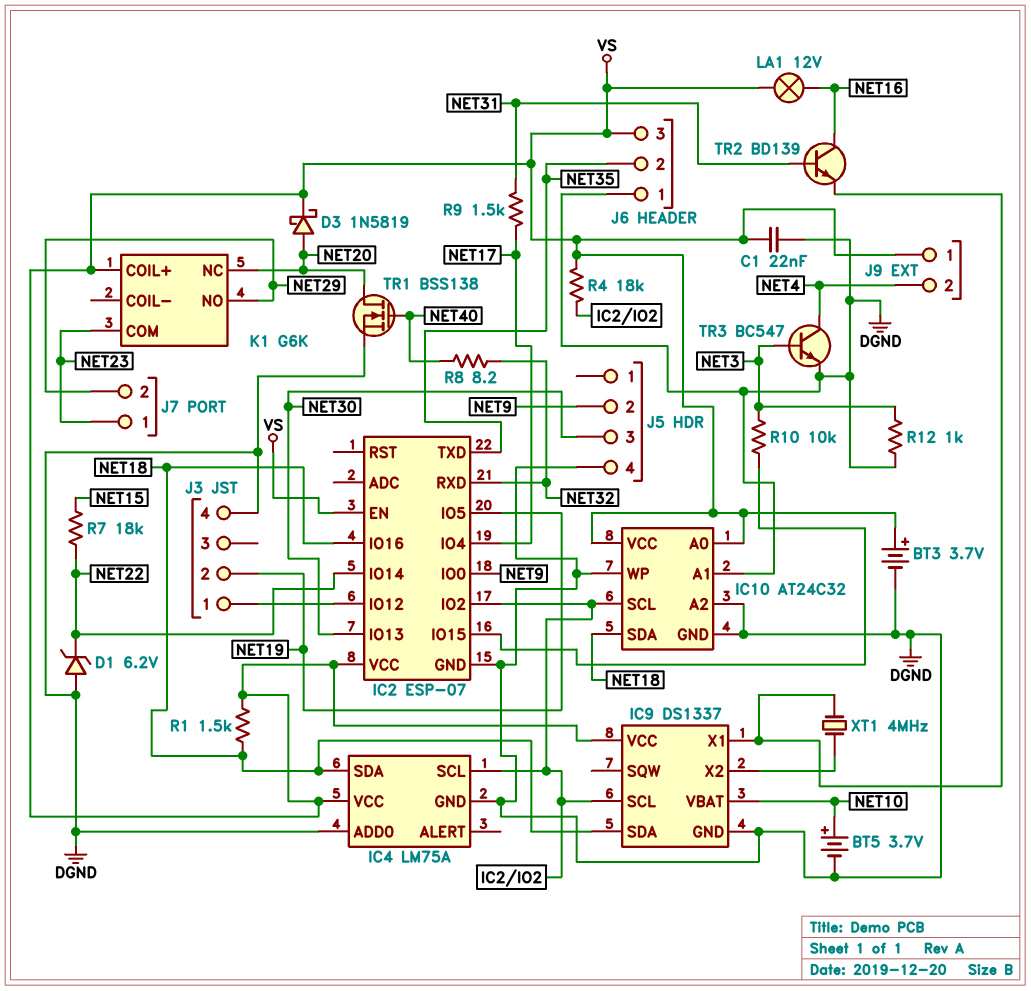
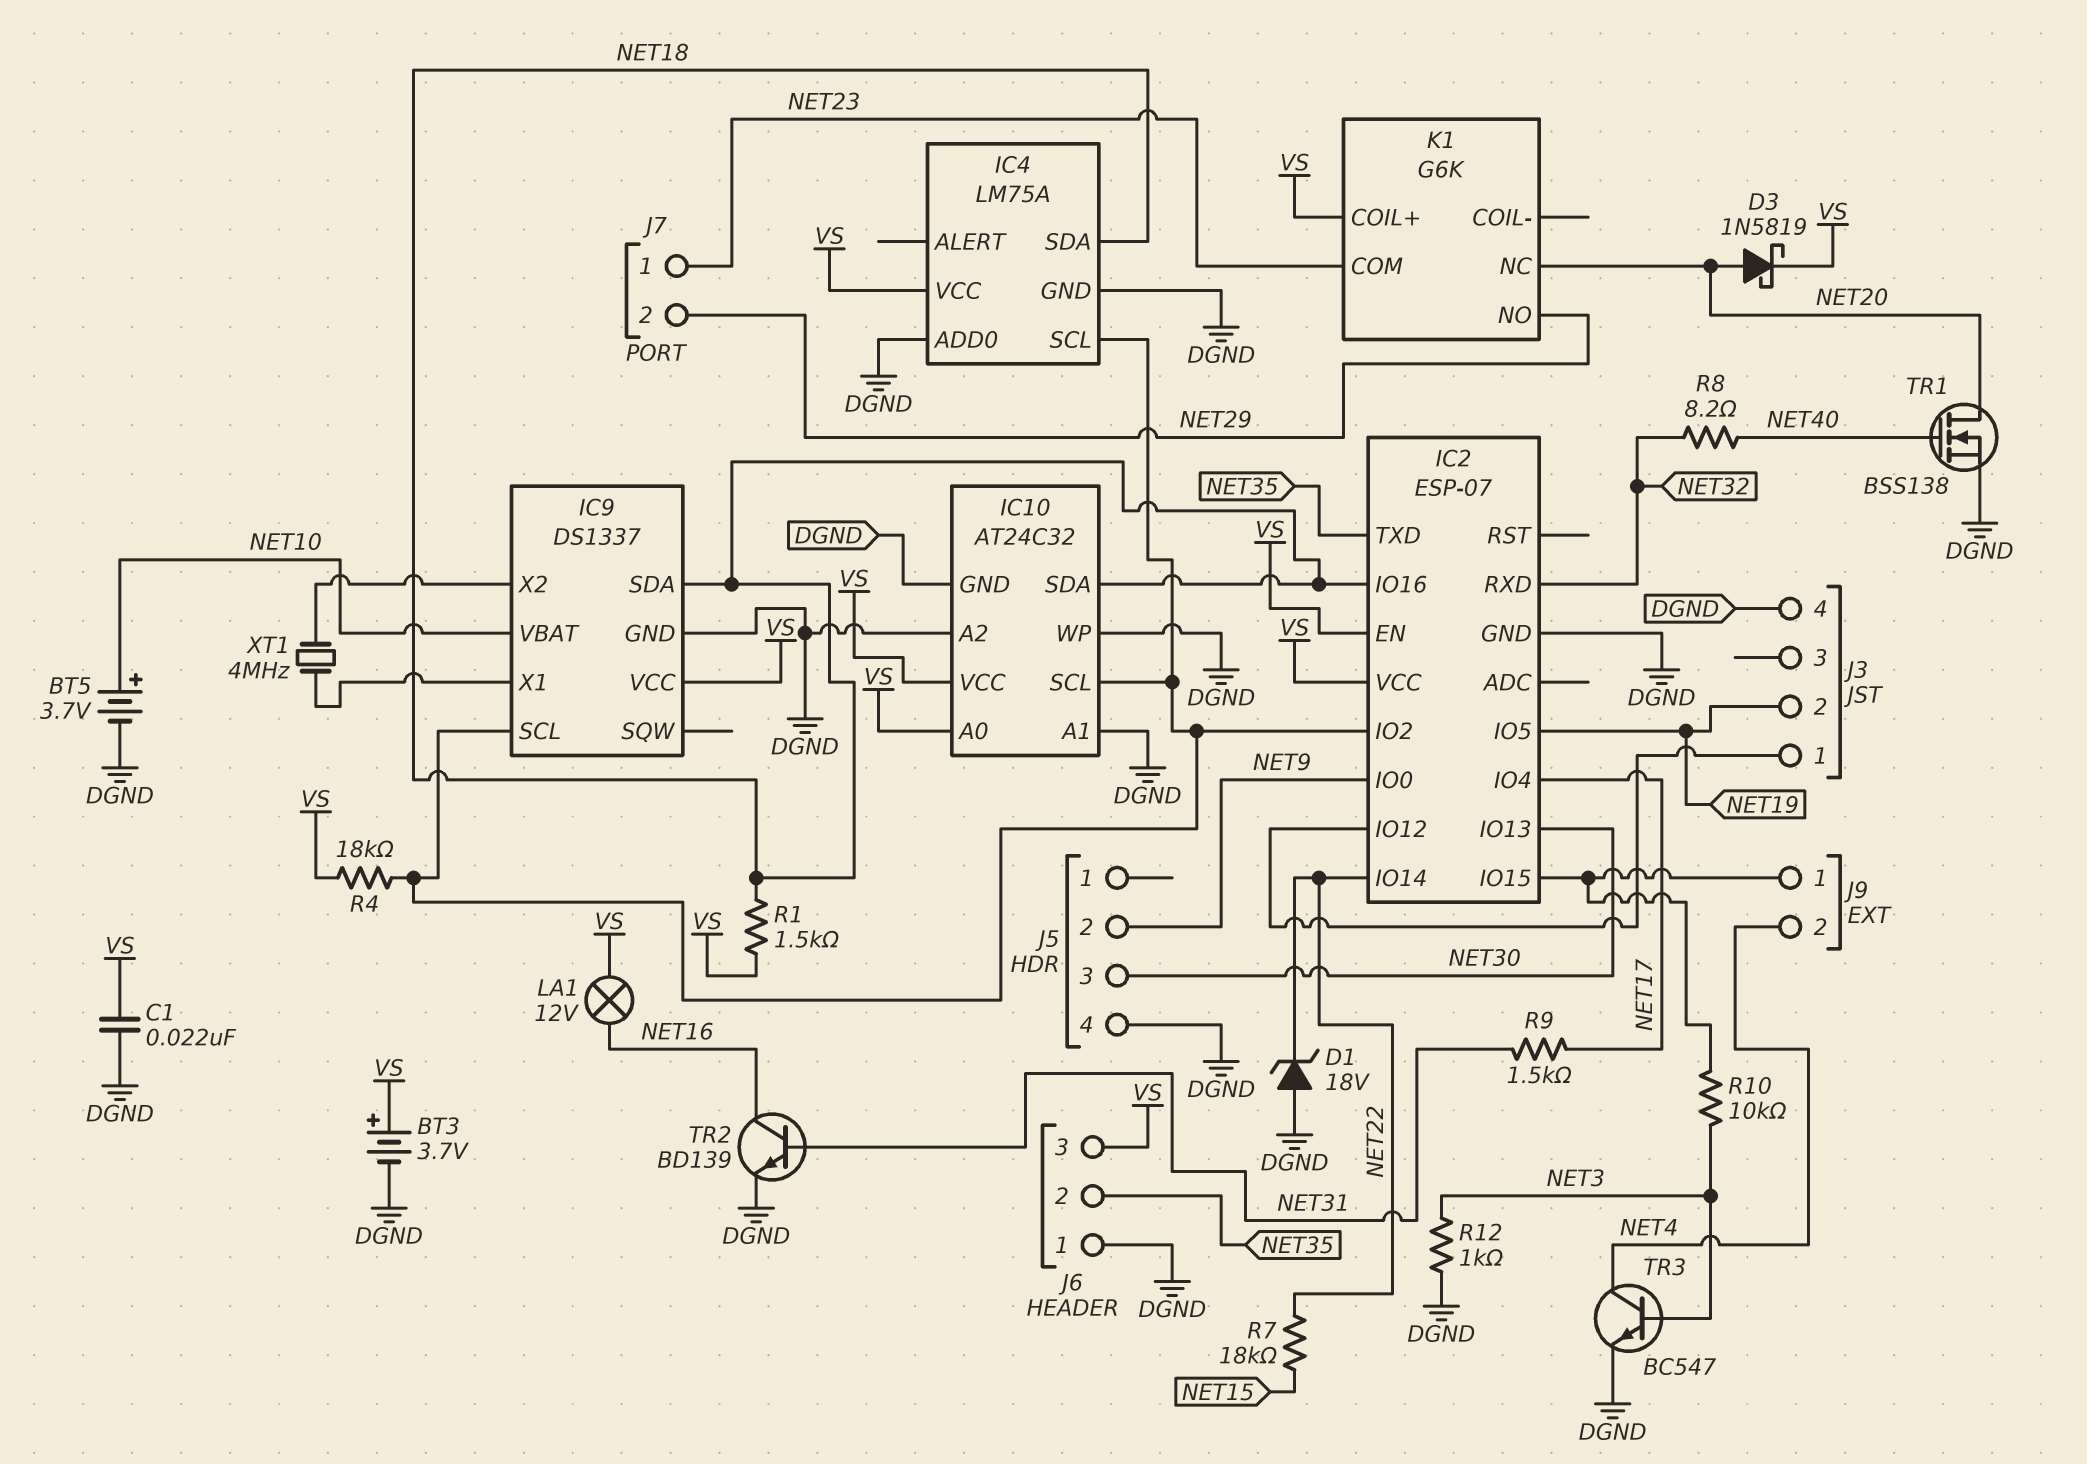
D1: zener 6.2V (A DGND, K NET22) -> zener 18V (A DGND, K NET22)
J9 pin 1: VS -> IC2/IO15
TR2: NPN BD139 (B NET31, C NET16, E IC9/X1) -> NPN BD139 (B NET31, C NET16, E DGND)

